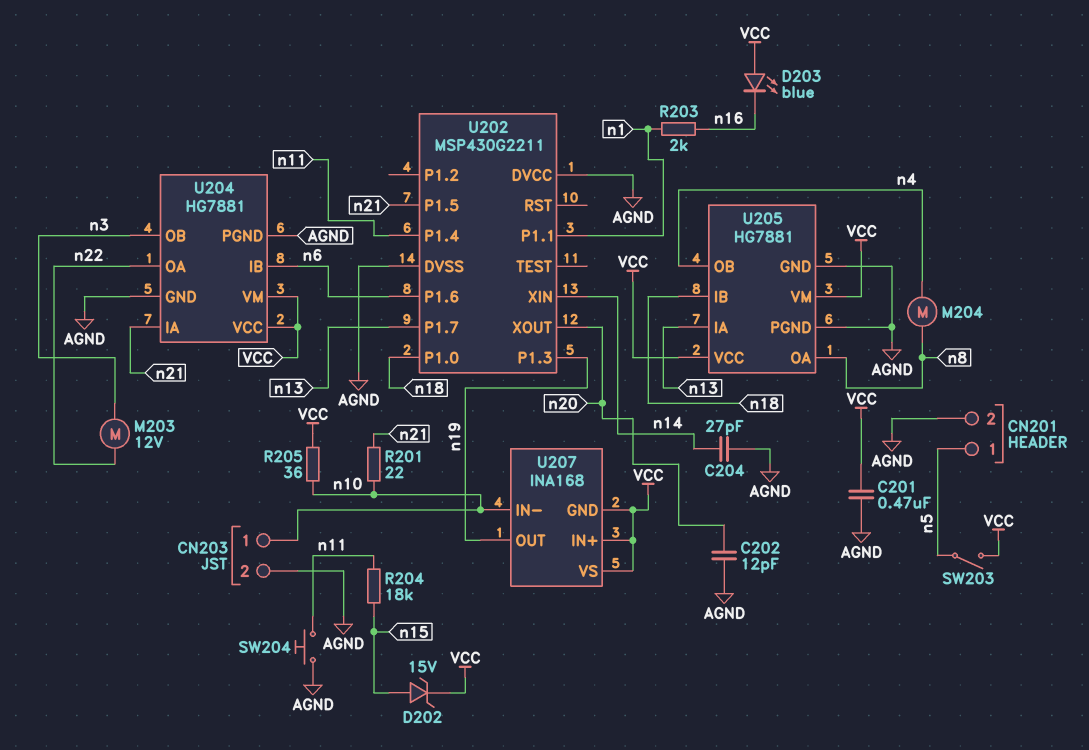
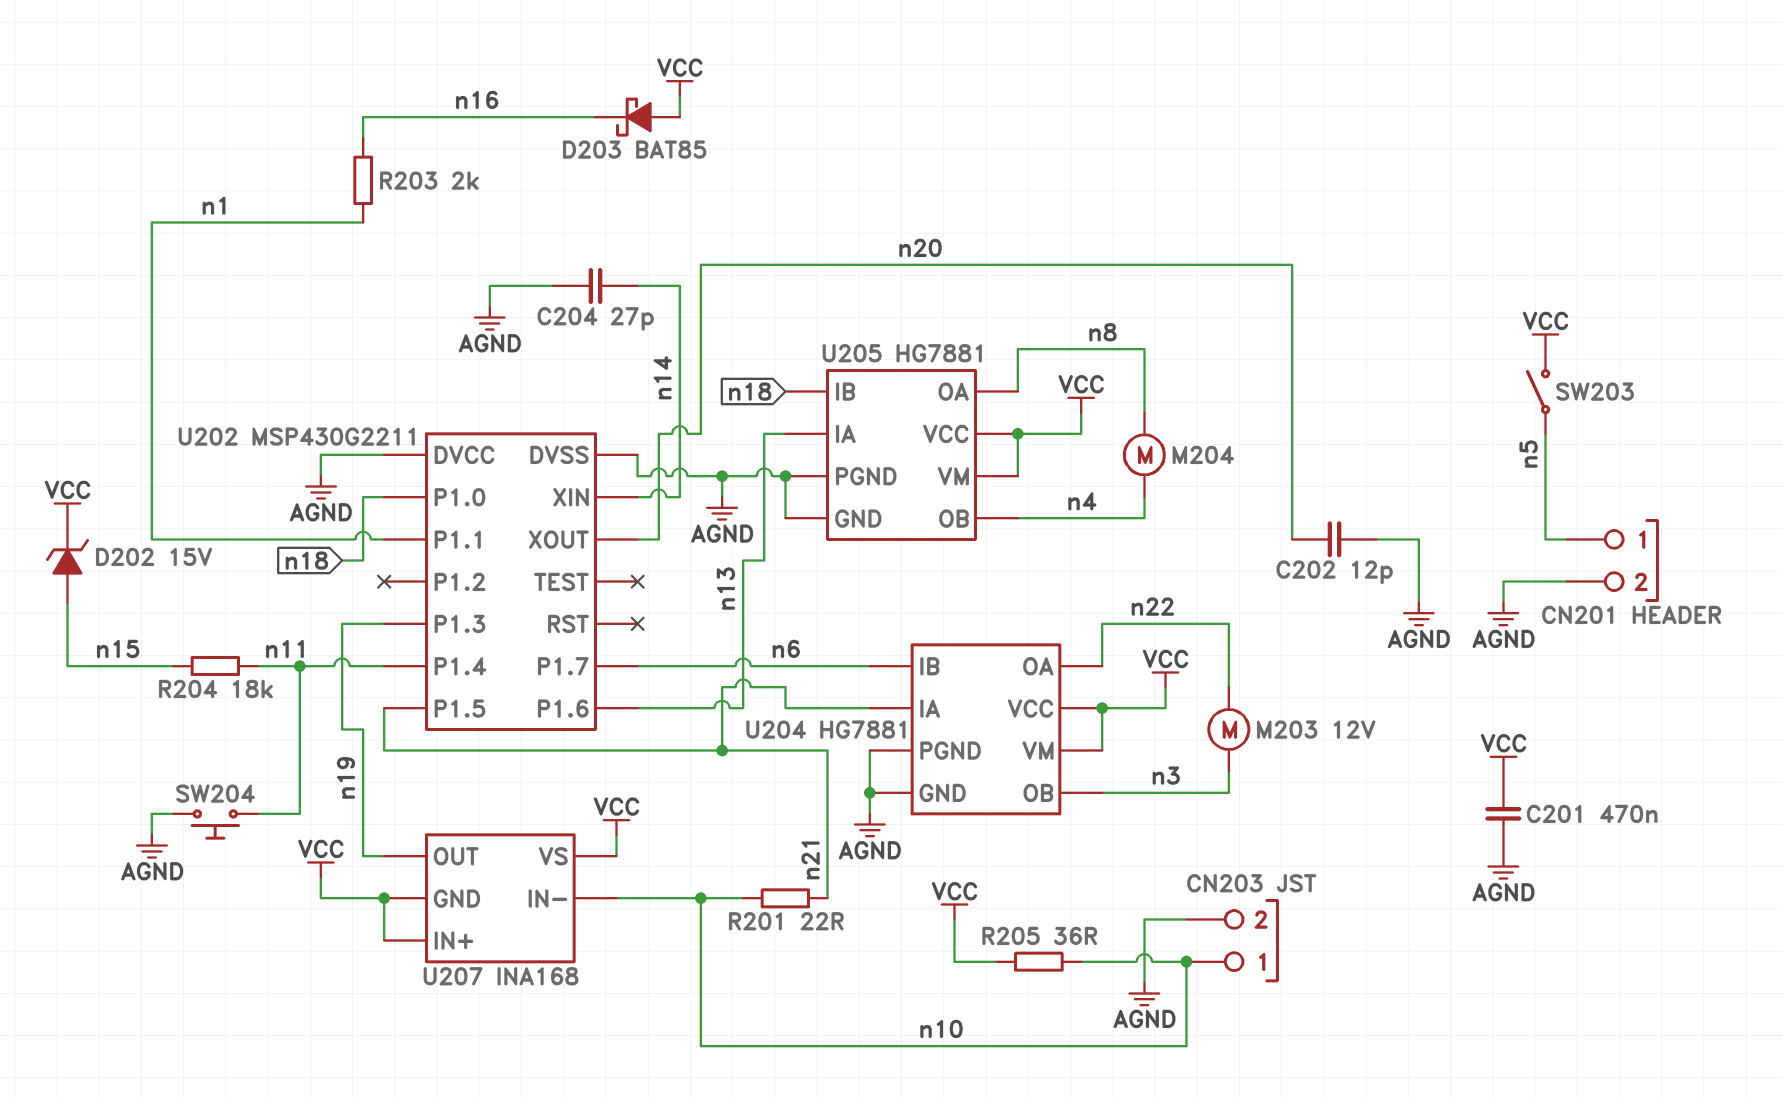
D203: LED blue (A VCC, K n16) -> schottky BAT85 (A VCC, K n16)
U202 pin P1.6: n6 -> n13
U202 pin P1.7: n13 -> n6

